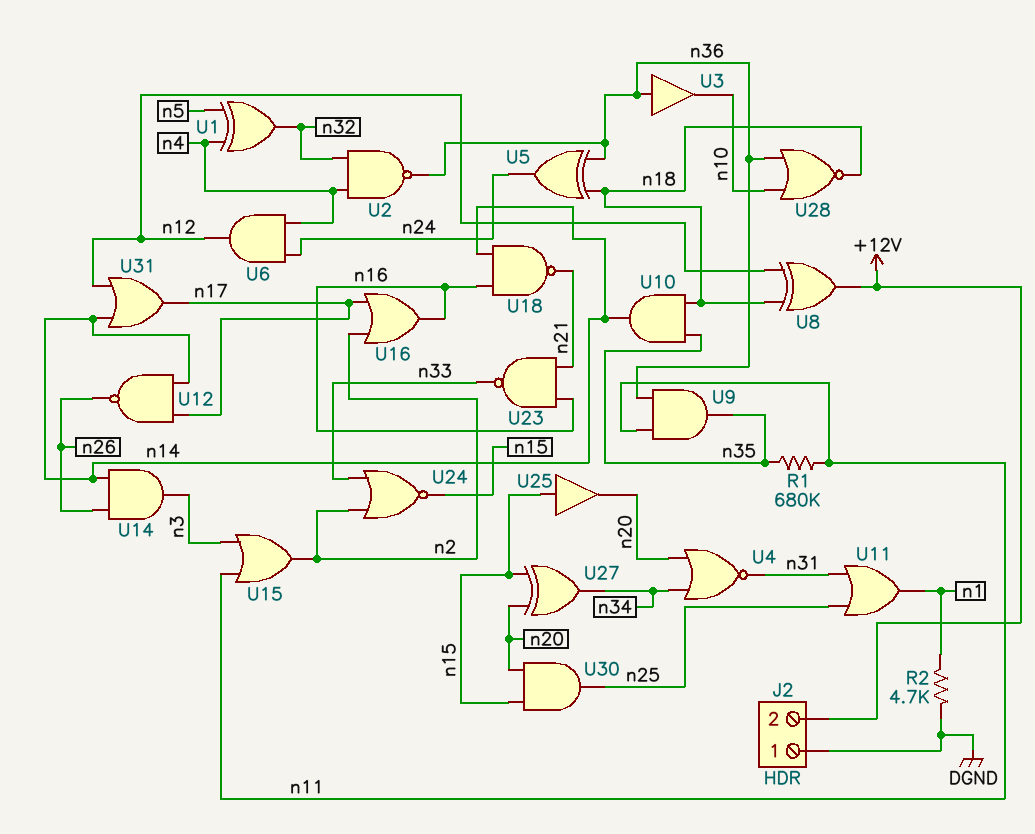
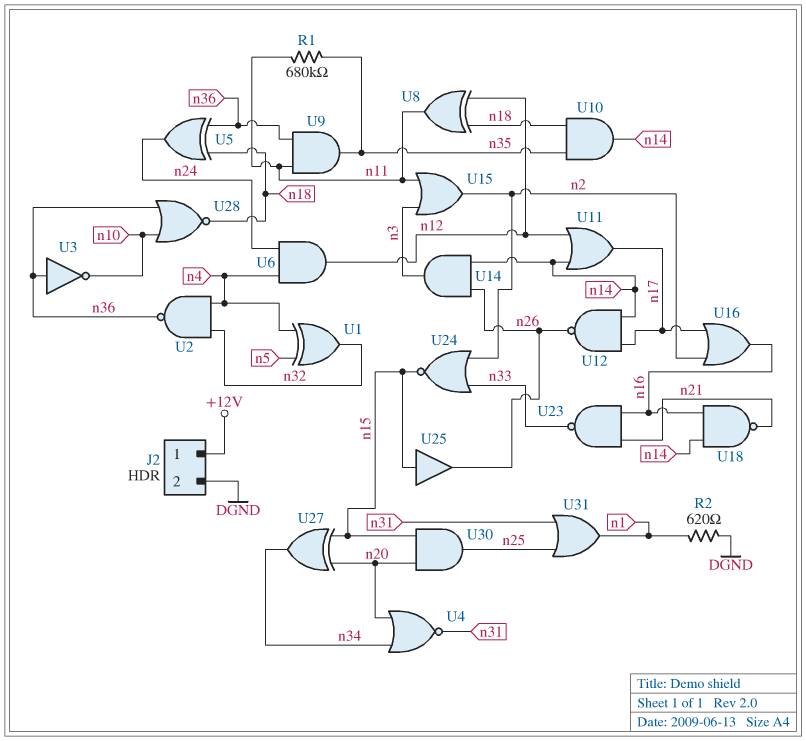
J2 pin 1: DGND -> +12V
J2 pin 2: +12V -> DGND
R2: 4.7k (DGND, n1) -> 620 (DGND, n1)
U3: buffer (in n36, out n10) -> NOT (in n36, out n10)
U8: XOR (in n12, in n18, out +12V) -> XOR (in n12, in n18, out n11)
U11: OR (in n25, in n31, out n1) -> OR (in n12, in n14, out n17)
U25: buffer (in n15, out n20) -> buffer (in n15, out n26)
U31: OR (in n12, in n14, out n17) -> OR (in n25, in n31, out n1)

